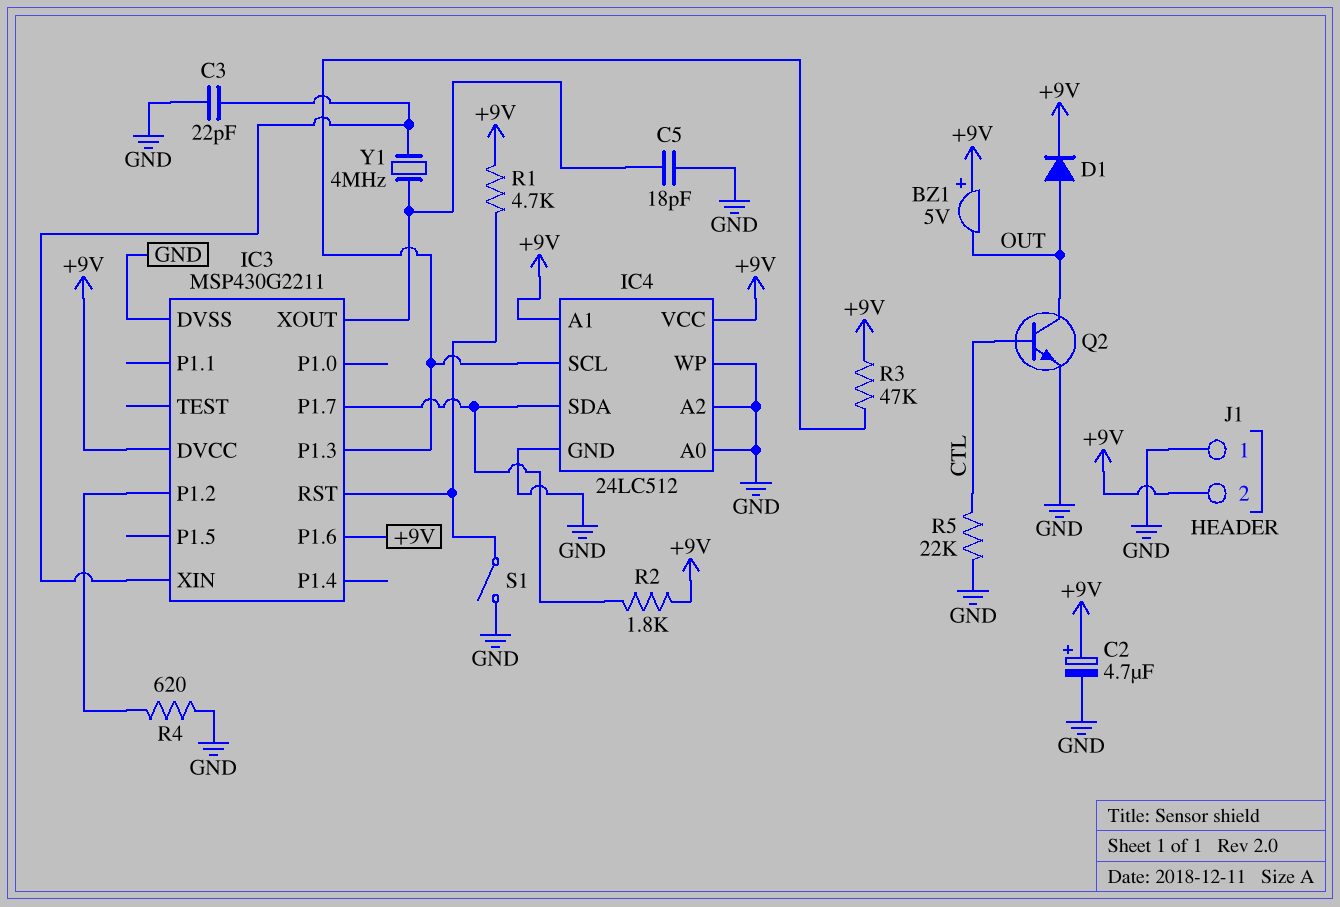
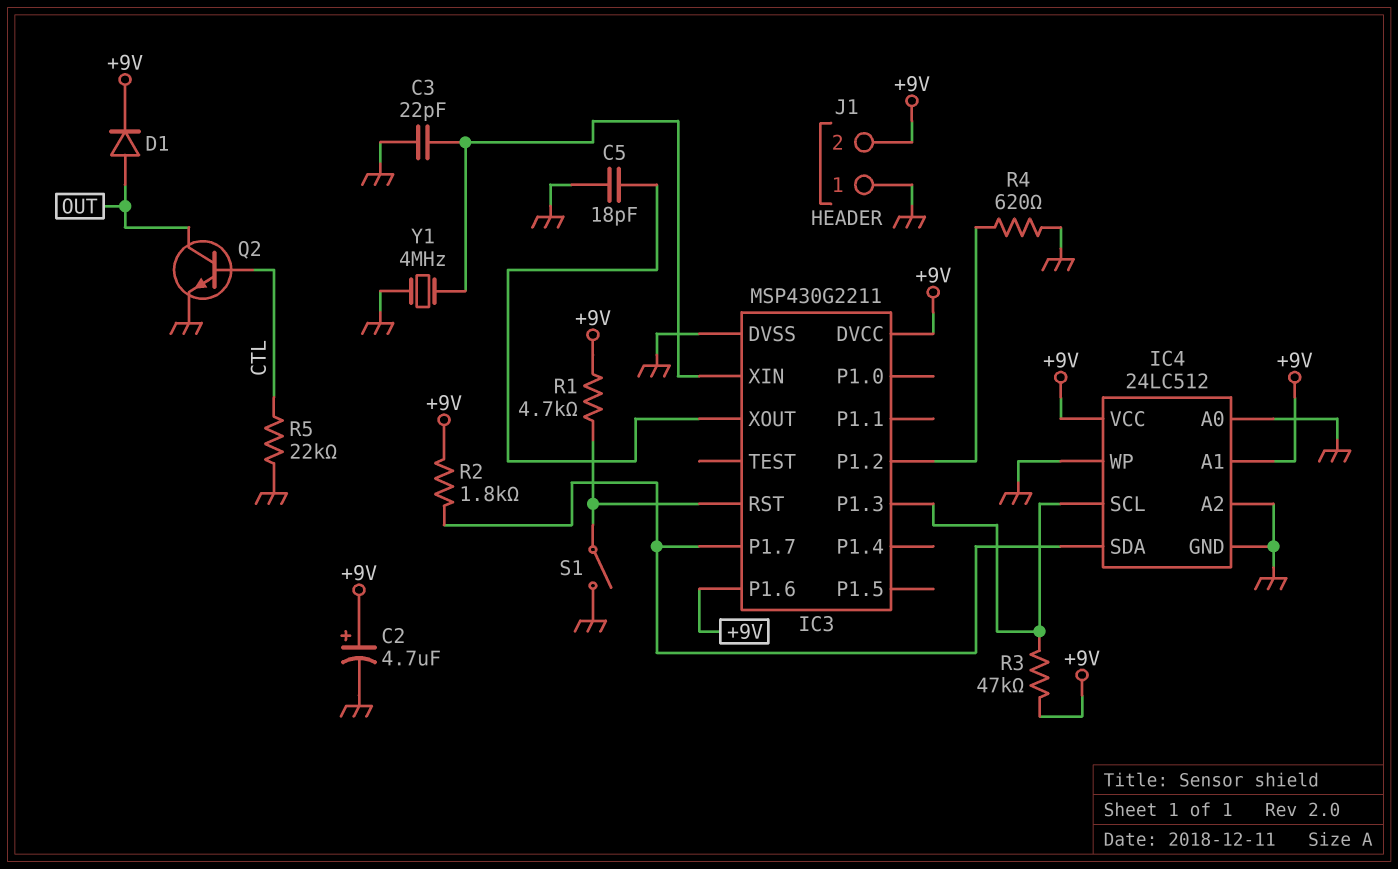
BZ1: buzzer 5V (plus +9V, minus OUT) -> none
Y1: 4MHz (IC3/XIN, IC3/XOUT) -> 4MHz (GND, IC3/XIN)

